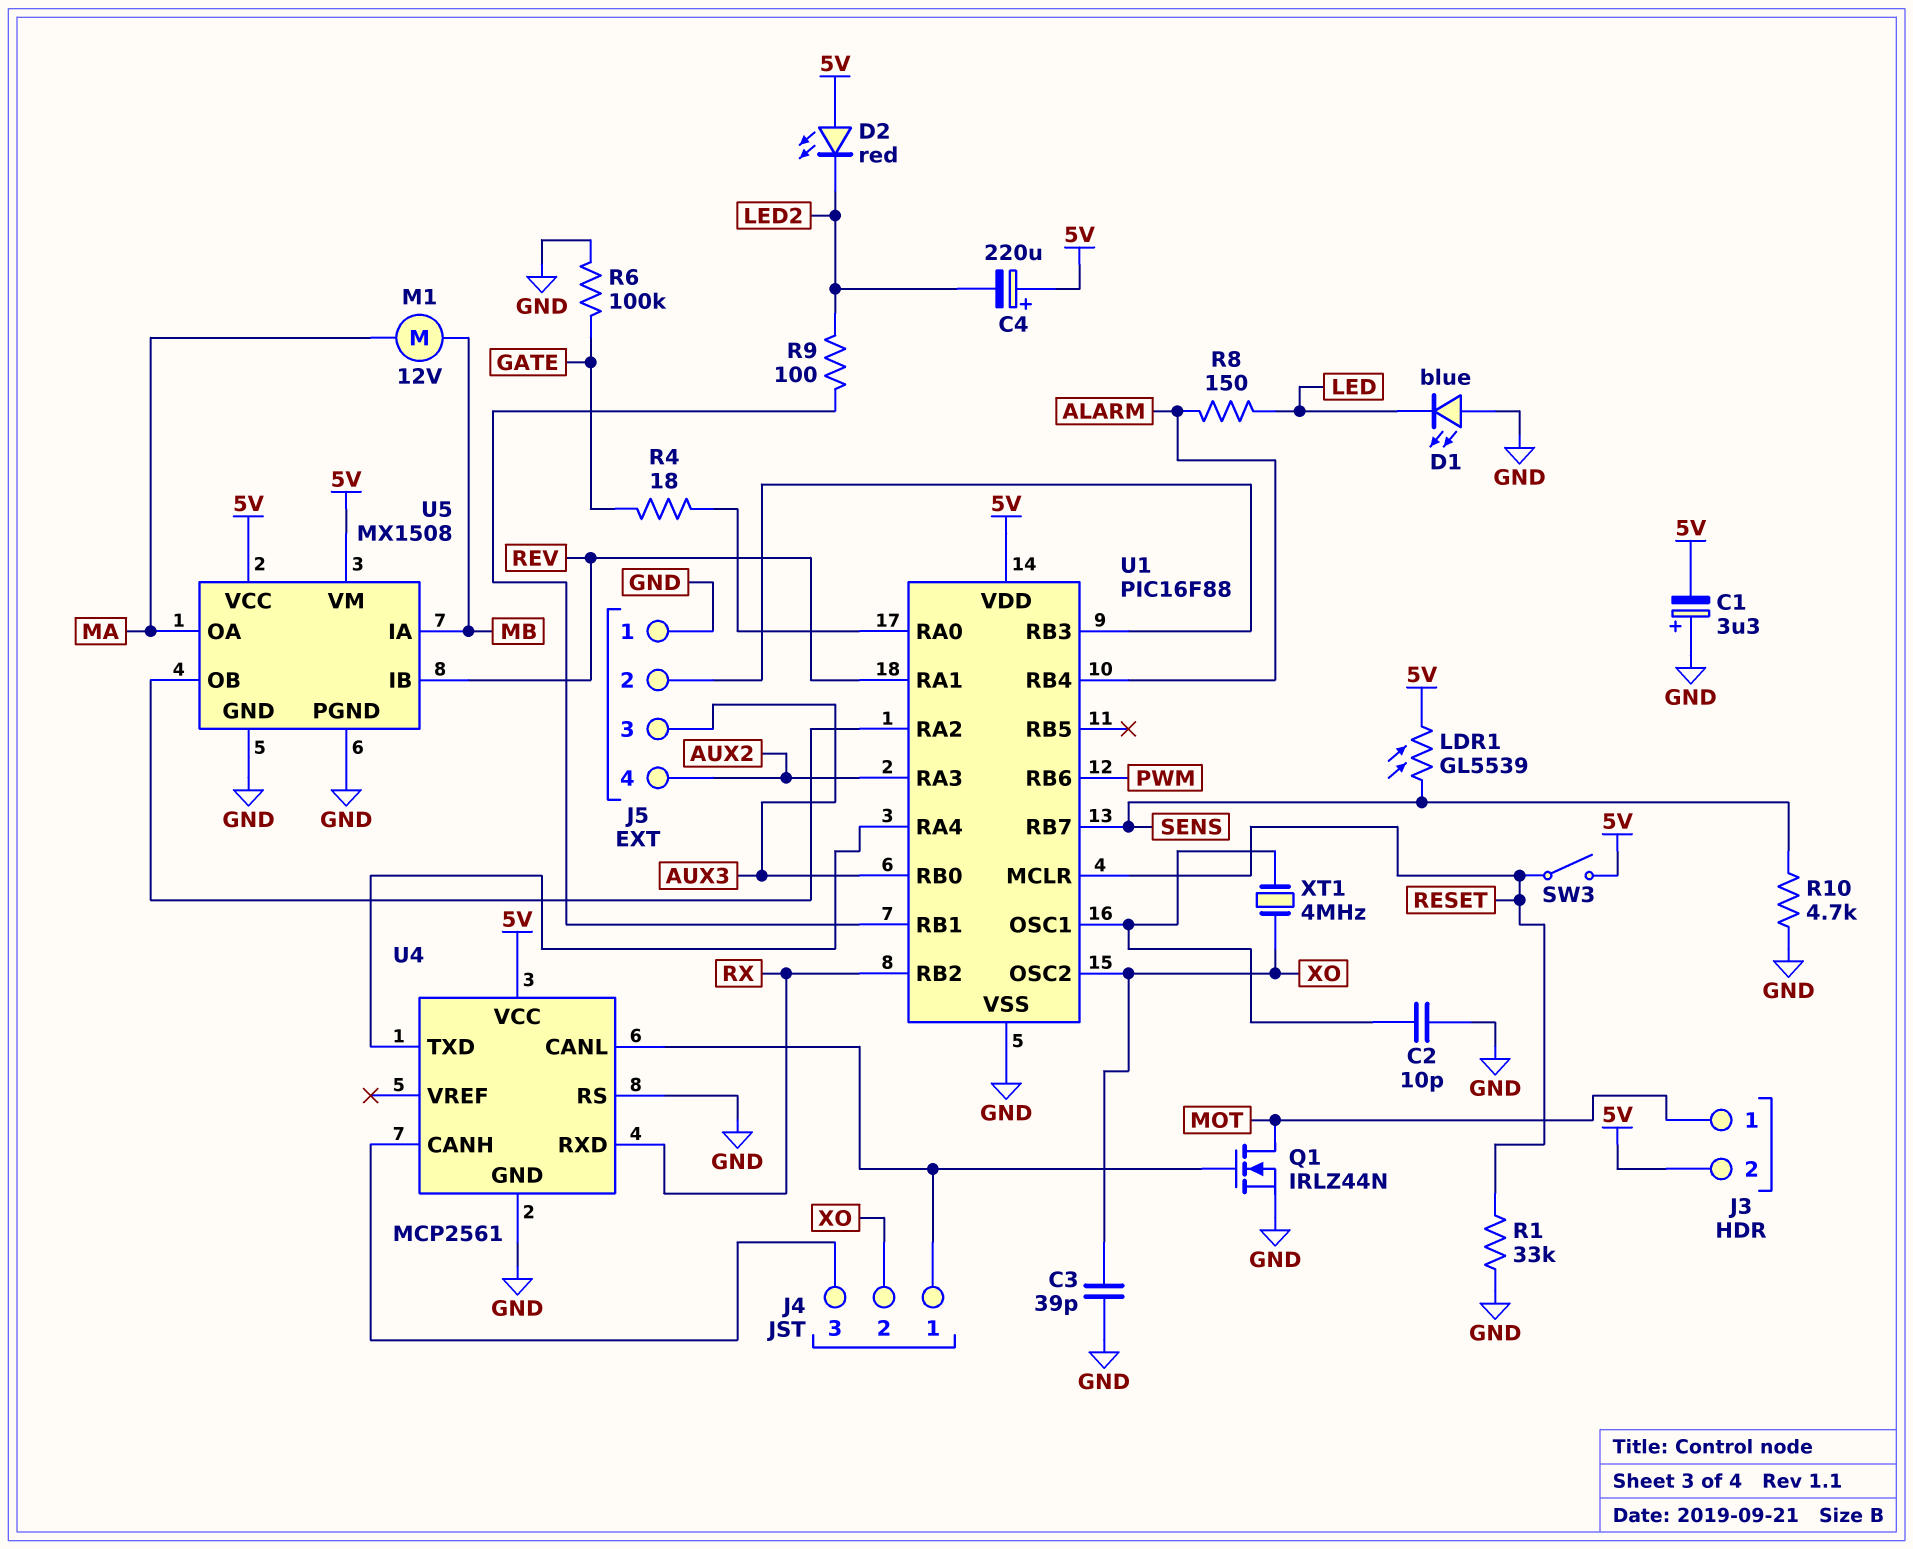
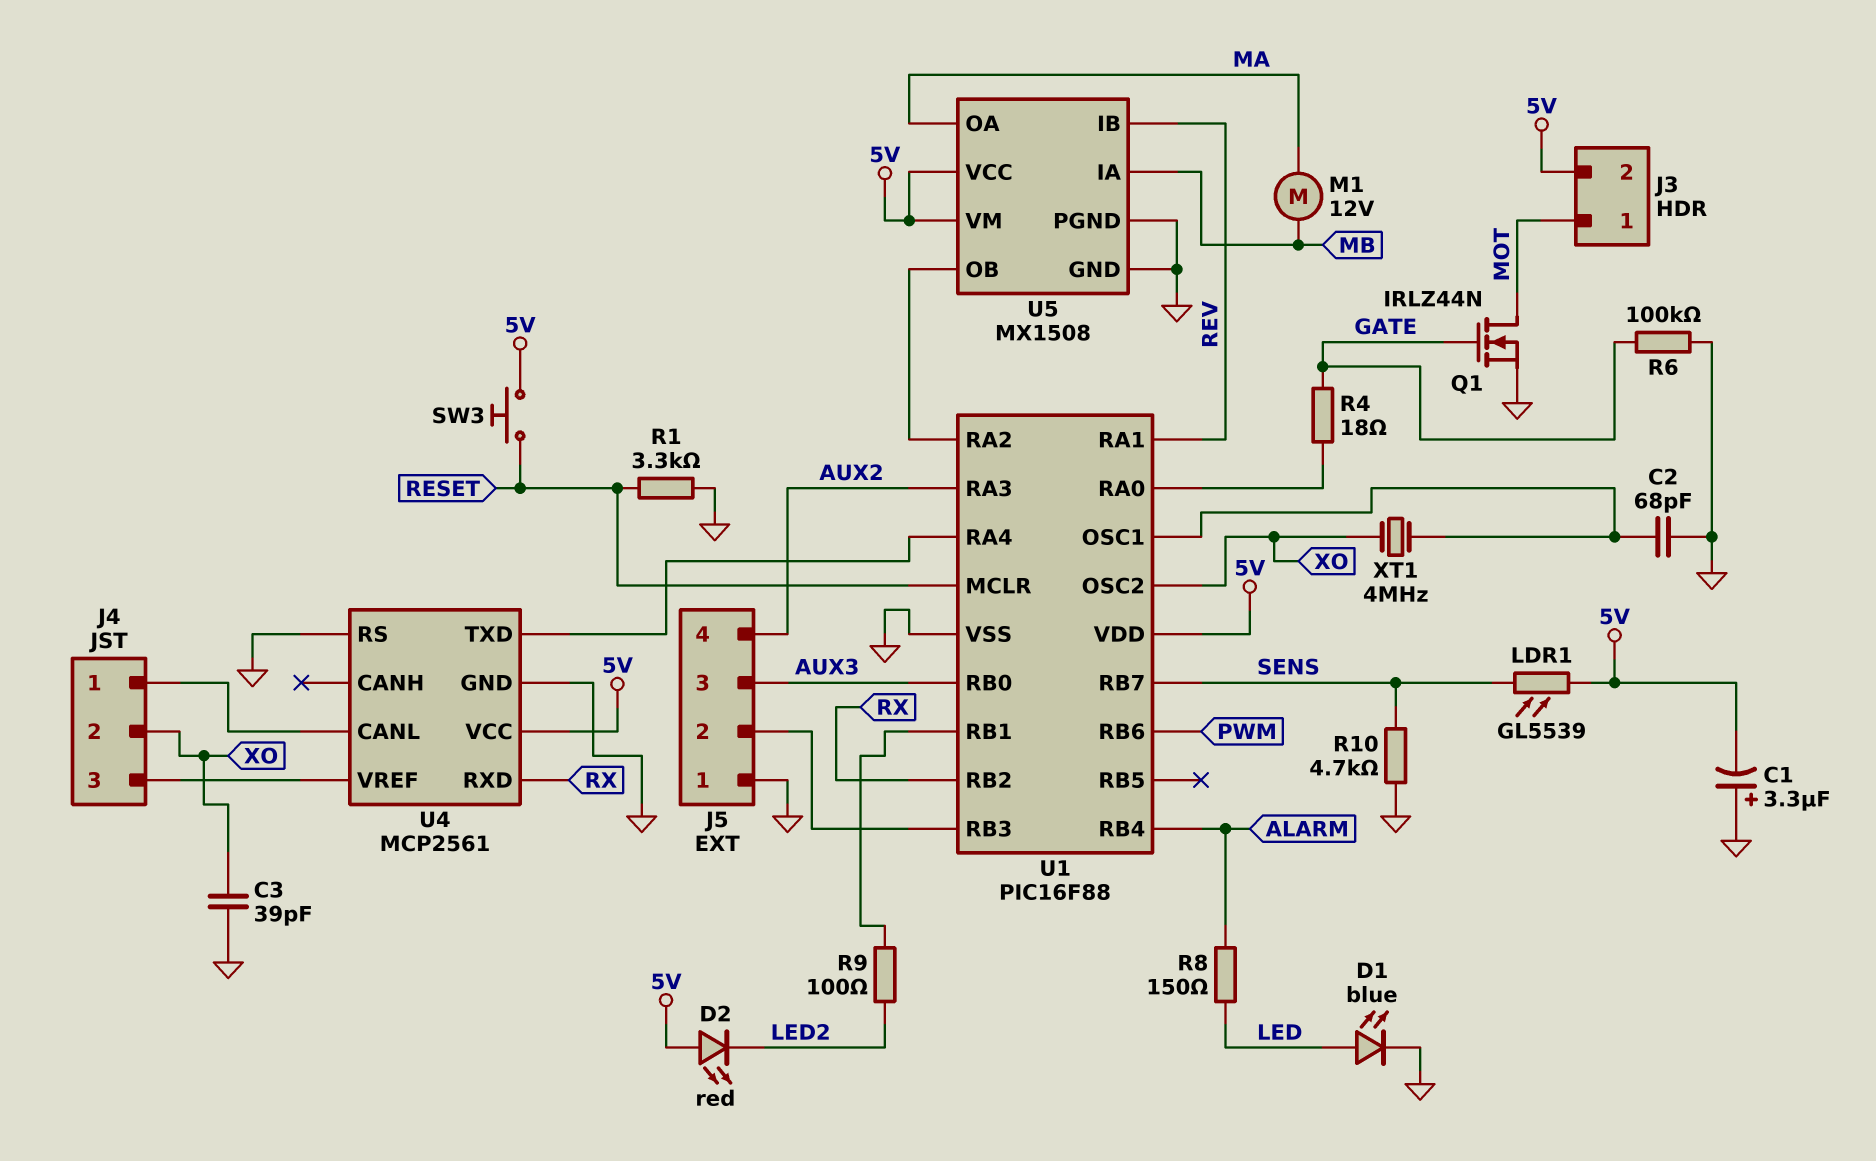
C2: 10pF (GND, U1/OSC1) -> 68pF (GND, U1/OSC1)
C4: 220uF (plus 5V, minus LED2) -> none
D1: LED blue (A GND, K LED) -> LED blue (A LED, K GND)
Q1: NMOS IRLZ44N (G J4/1, D MOT, S GND) -> NMOS IRLZ44N (G GATE, D MOT, S GND)
R1: 33k (GND, RESET) -> 3.3k (GND, RESET)
SW3: switch (5V, RESET) -> button (5V, RESET)
U4 pin CANH: J4/3 -> none
U4 pin VREF: none -> J4/3

